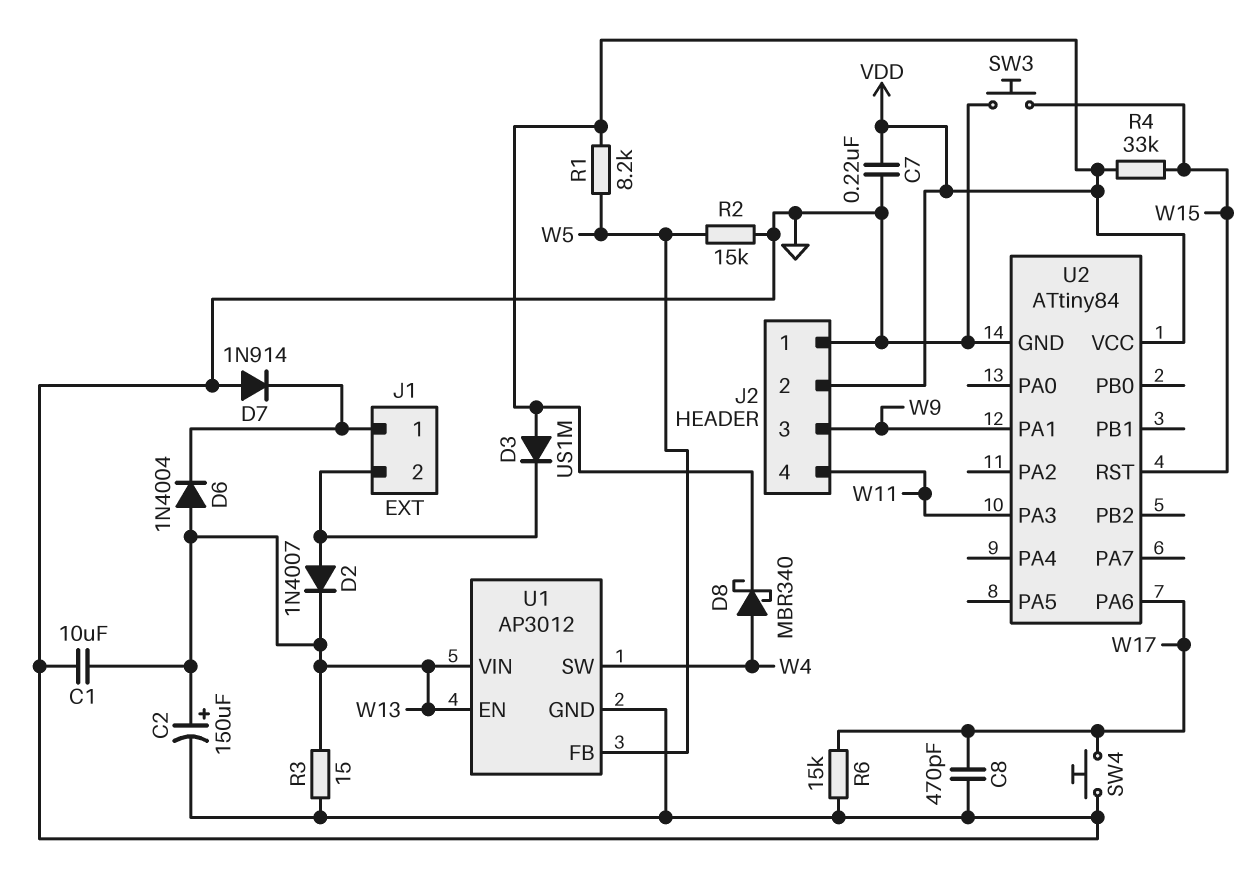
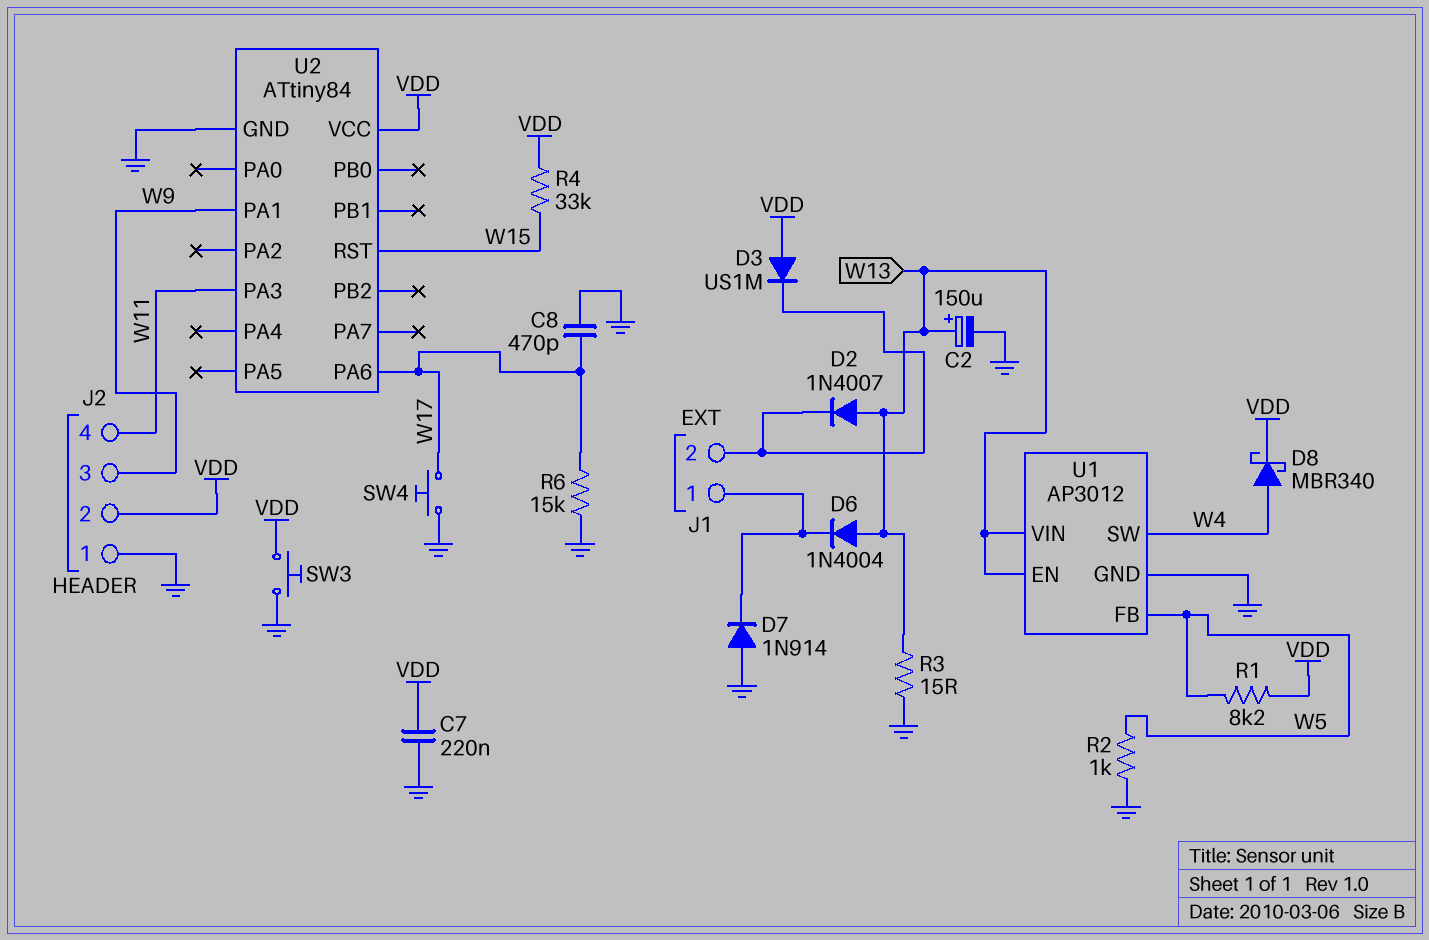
C1: 10uF (GND, W13) -> none
D2: diode 1N4007 (A J1/2, K W13) -> diode 1N4007 (A W13, K J1/2)
R2: 15k (GND, W5) -> 1k (GND, W5)
SW3: button (GND, W15) -> button (GND, VDD)

